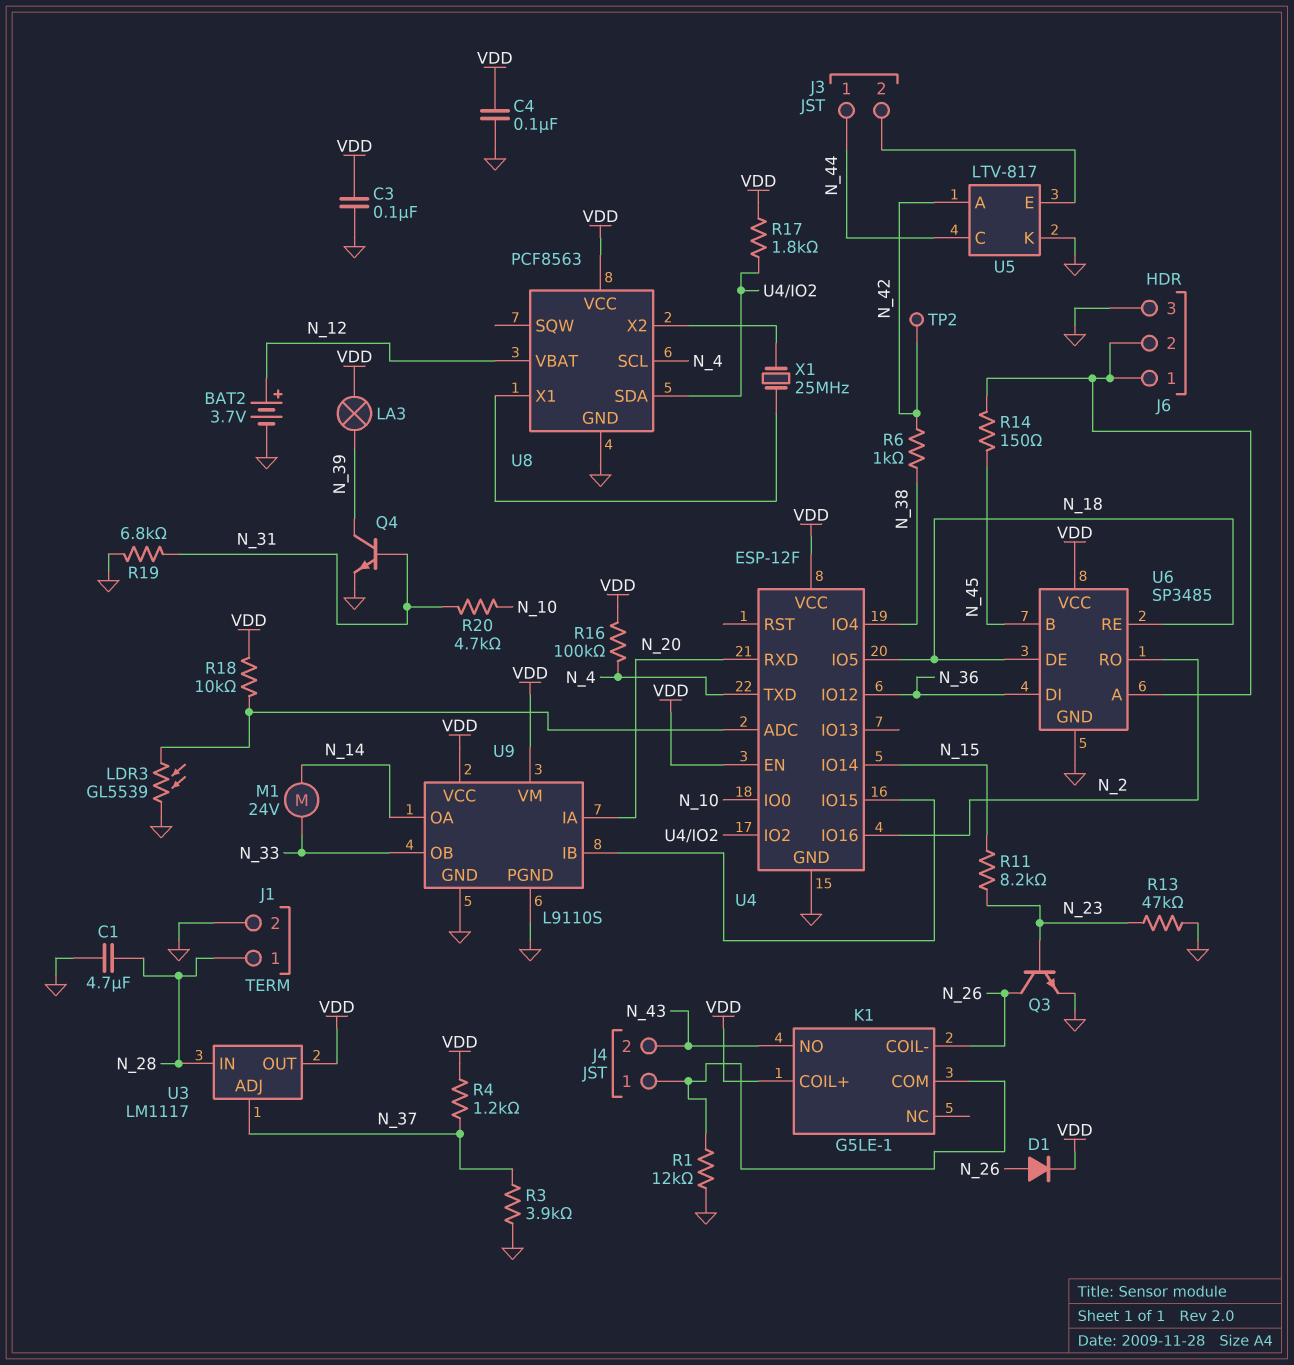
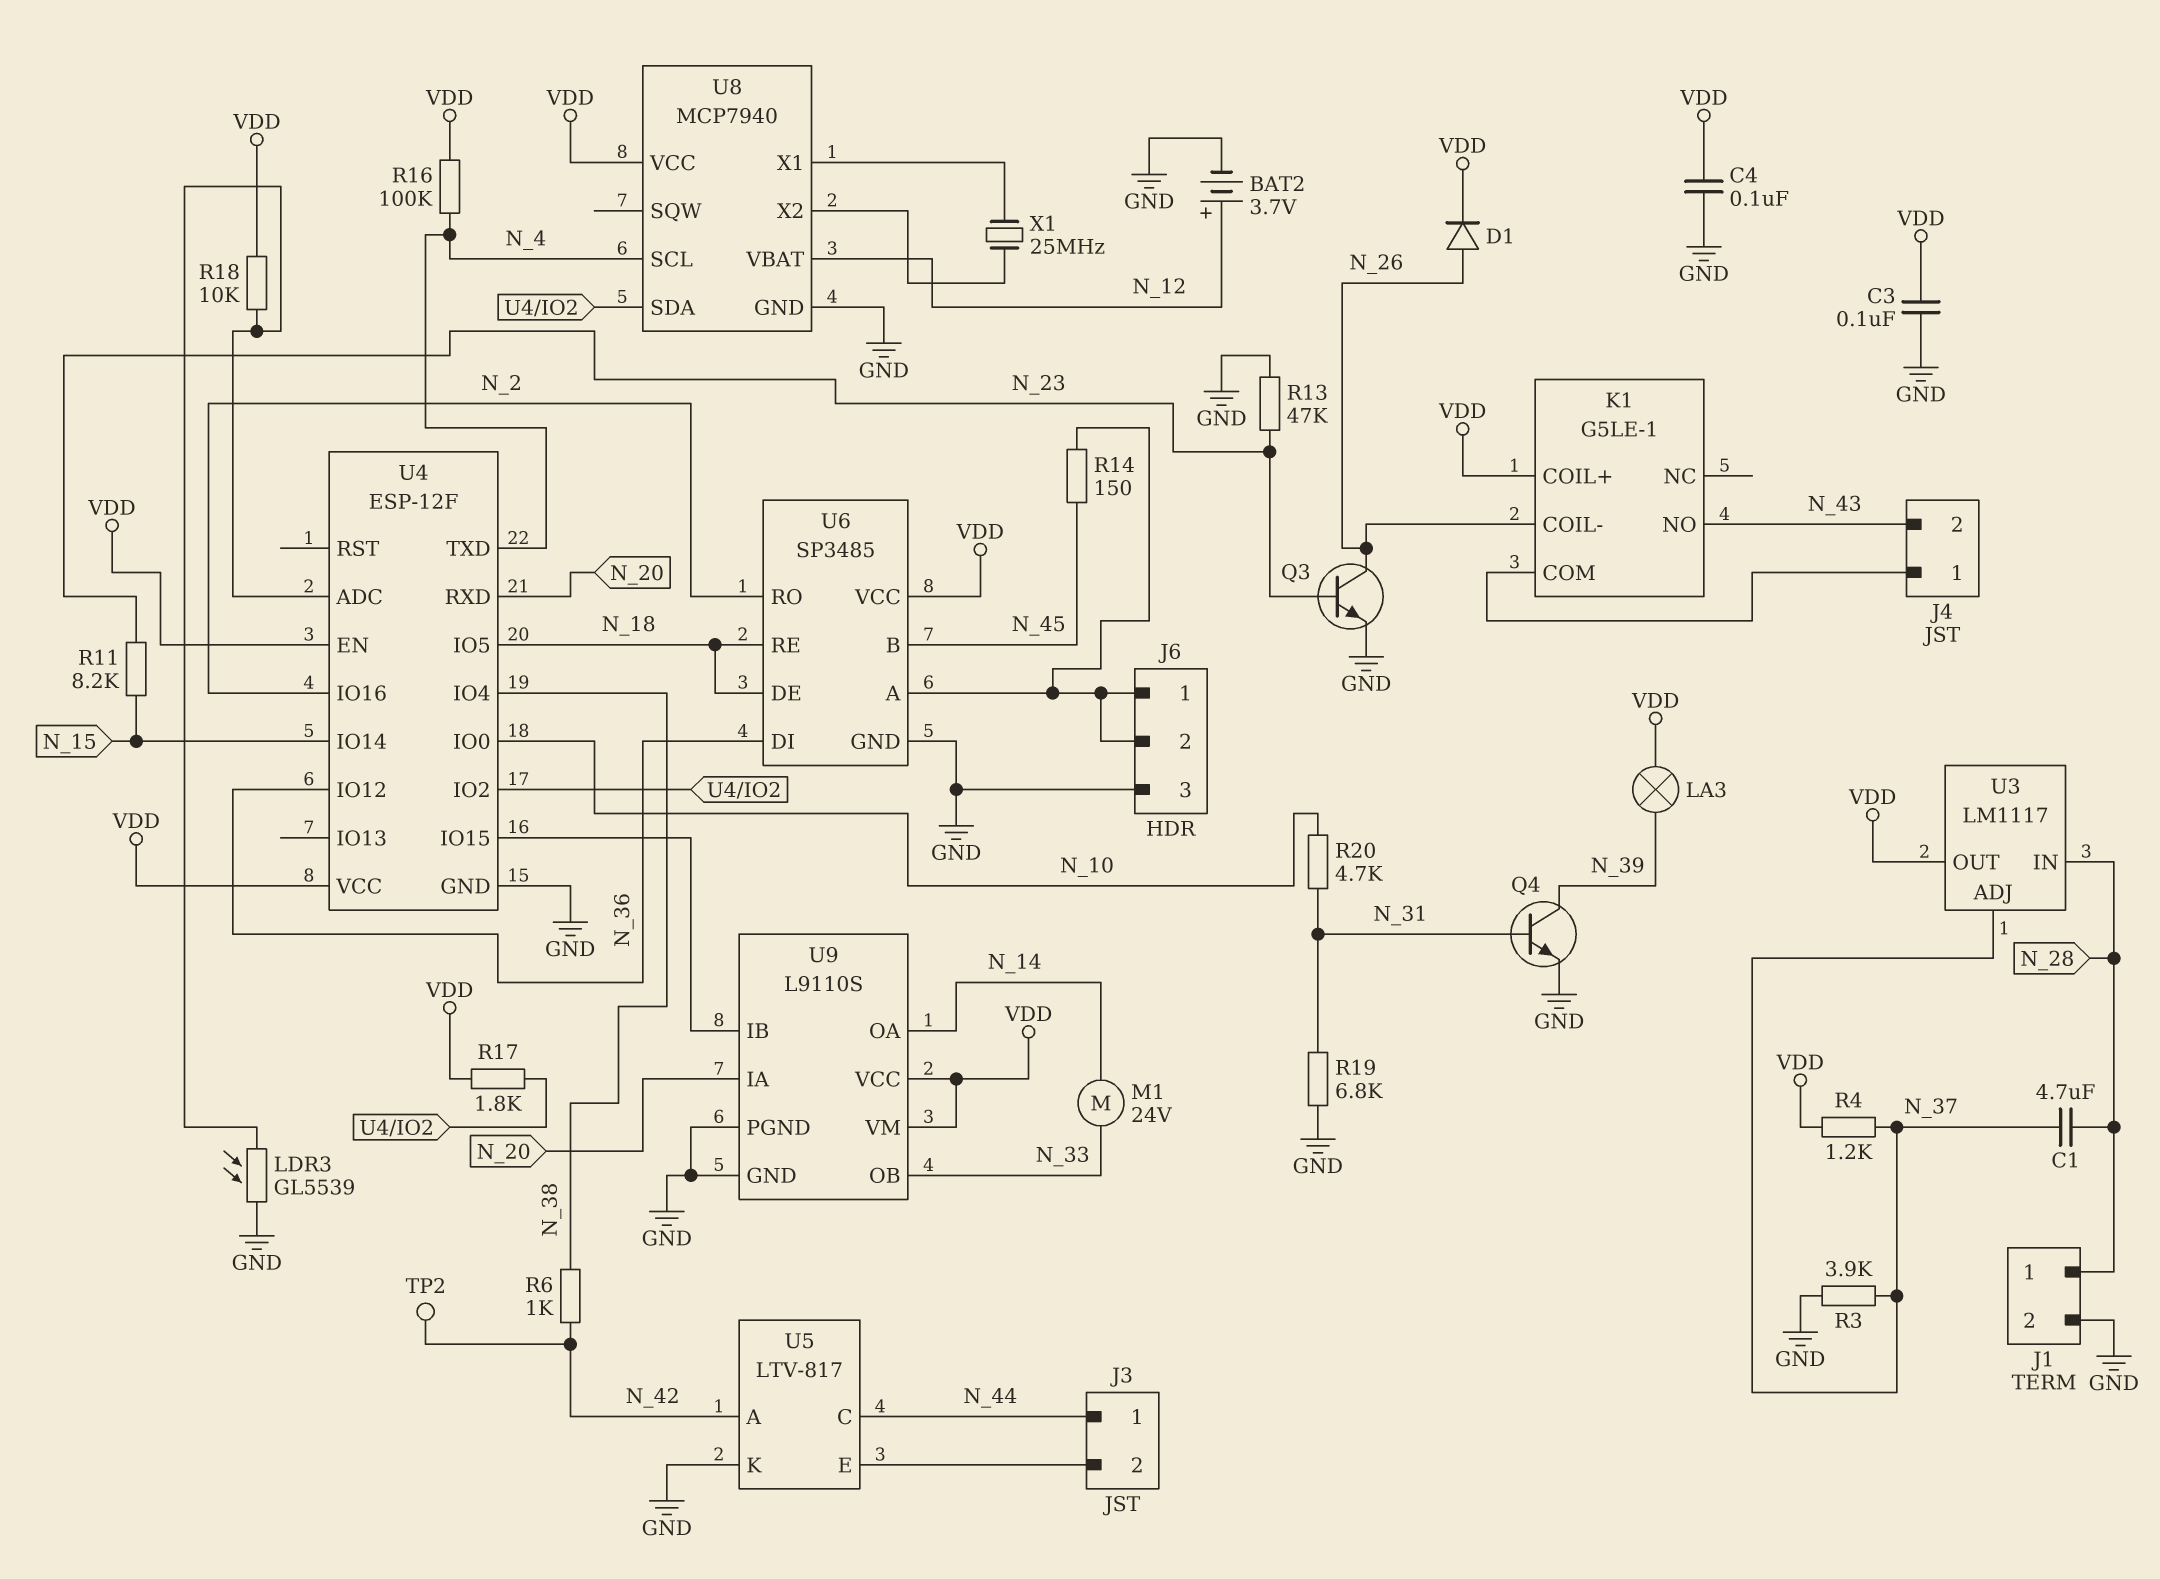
C1: 4.7uF (GND, N_28) -> 4.7uF (N_28, N_37)
R1: 12k (GND, J4/1) -> none
U8: PCF8563 -> MCP7940

